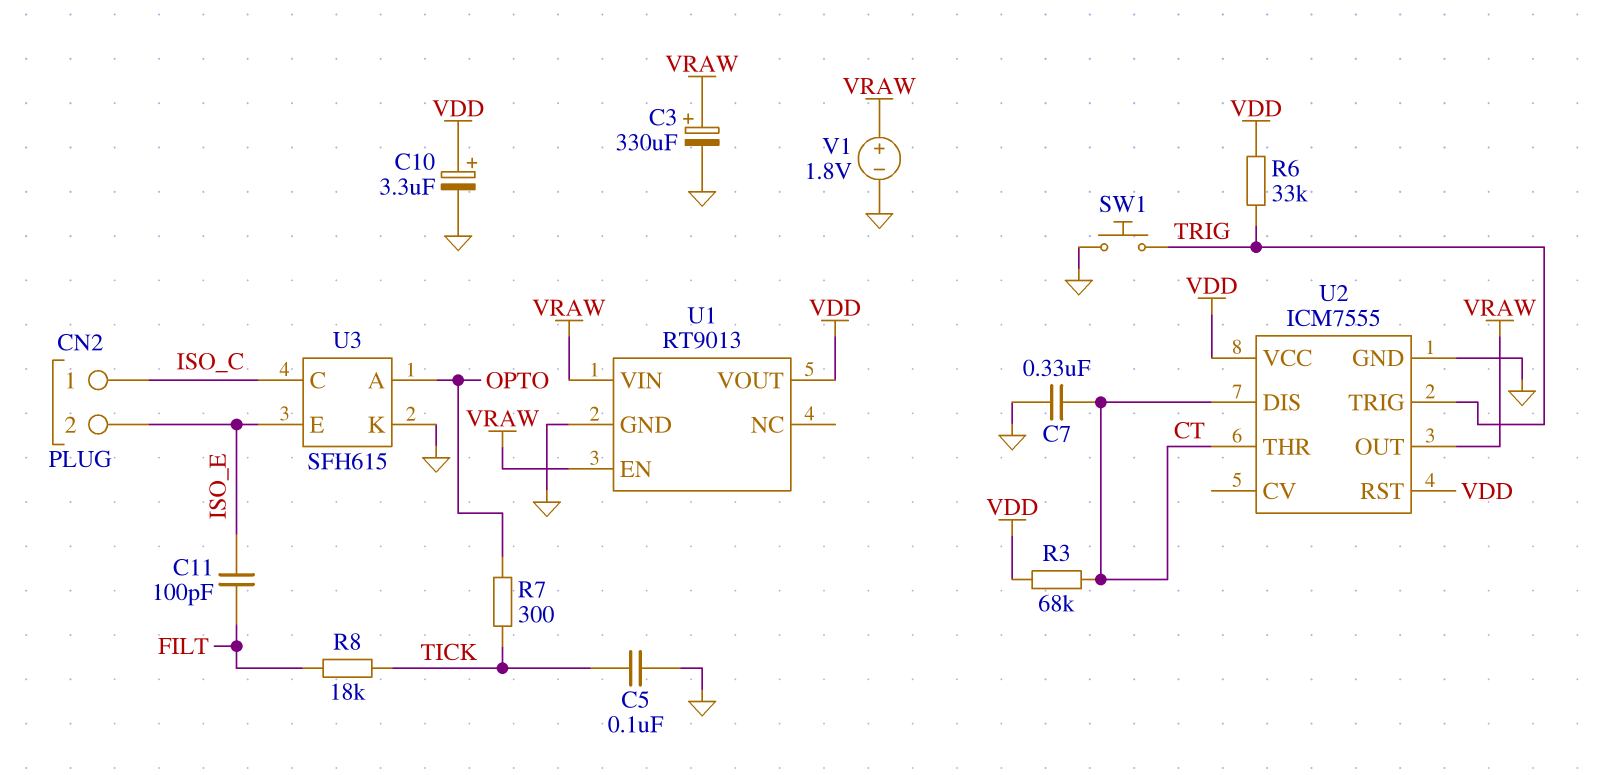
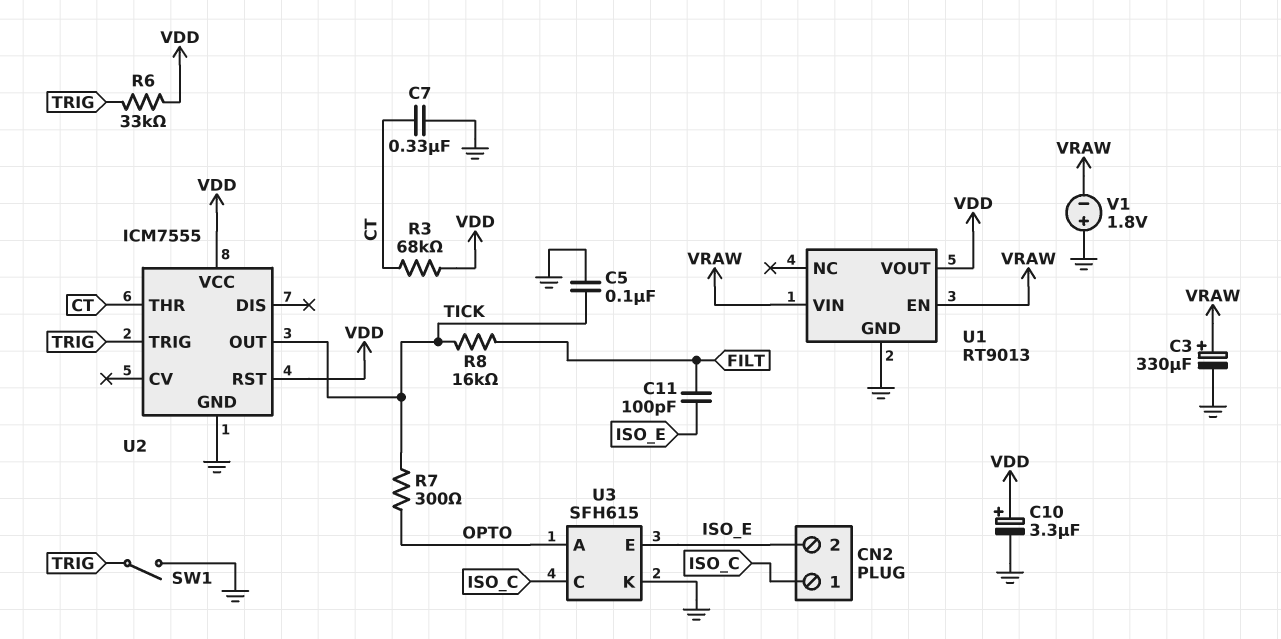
R8: 18k (FILT, TICK) -> 16k (FILT, TICK)
SW1: button (GND, TRIG) -> switch (GND, TRIG)
U2 pin DIS: CT -> none
U2 pin OUT: VRAW -> TICK
V1: 1.8V (plus VRAW, minus GND) -> 1.8V (plus GND, minus VRAW)

